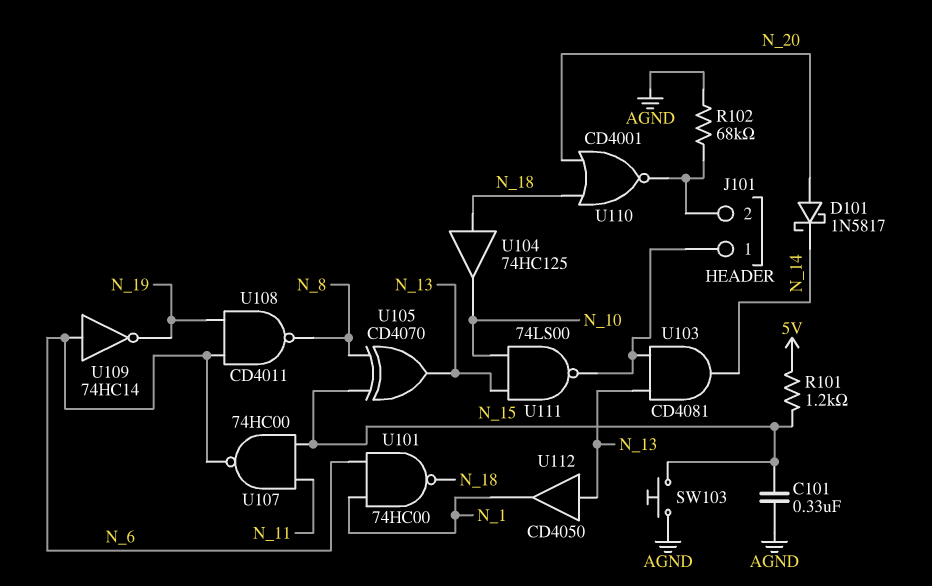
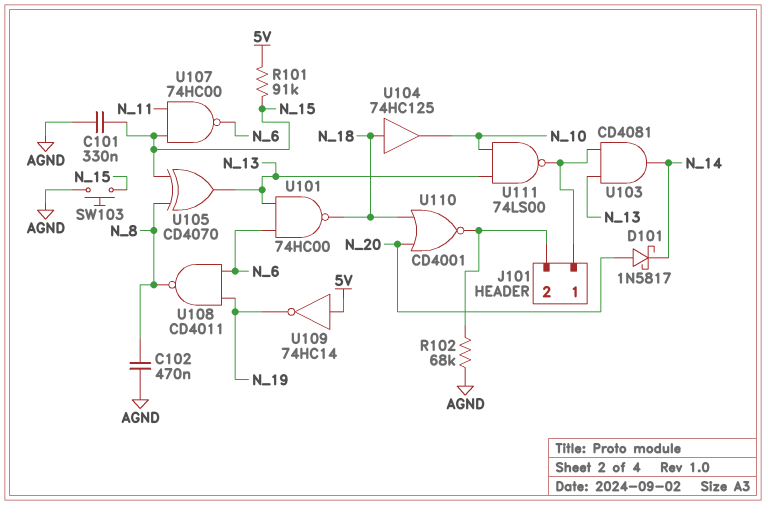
C102: none -> 470nF (AGND, N_8)
R101: 1.2k (5V, N_15) -> 91k (5V, N_15)
U101: NAND 74HC00 (in N_1, in N_6, out N_18) -> NAND 74HC00 (in N_6, in N_13, out N_18)
U109: NOT 74HC14 (in N_6, out N_19) -> NOT 74HC14 (in 5V, out N_19)
U112: buffer CD4050 (in N_13, out N_1) -> none

